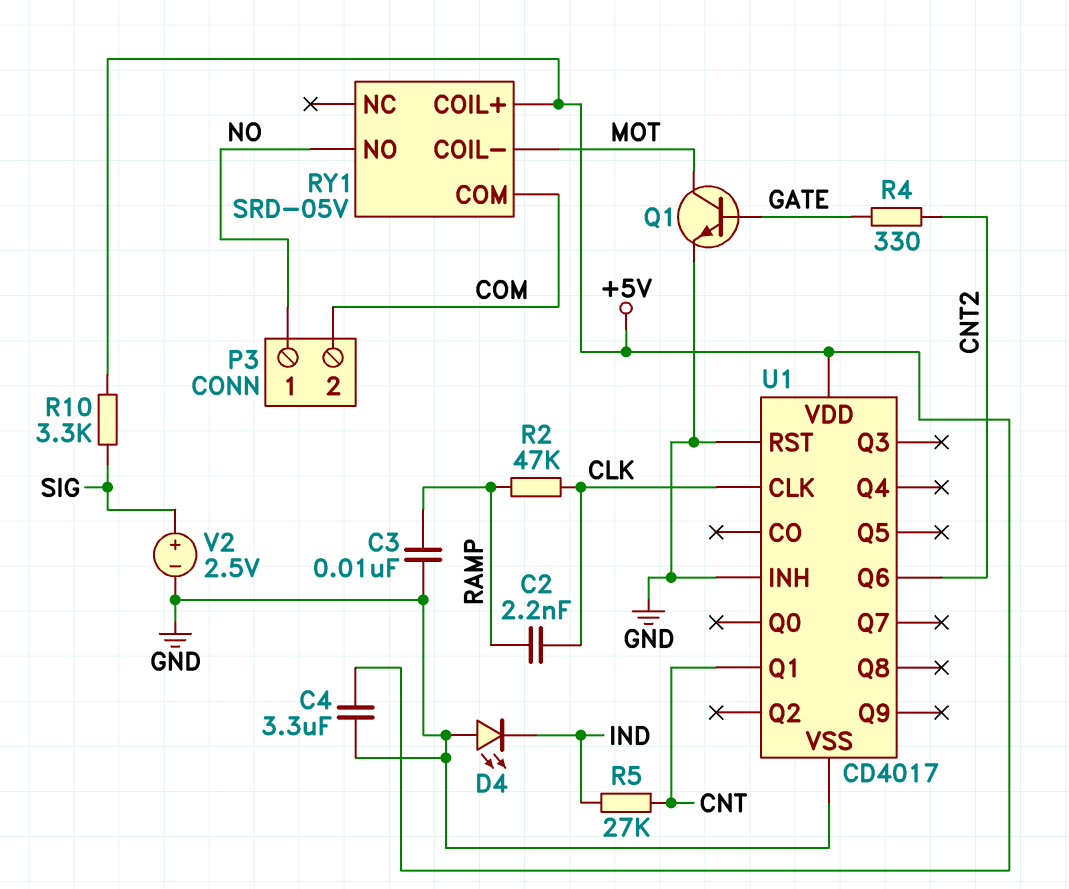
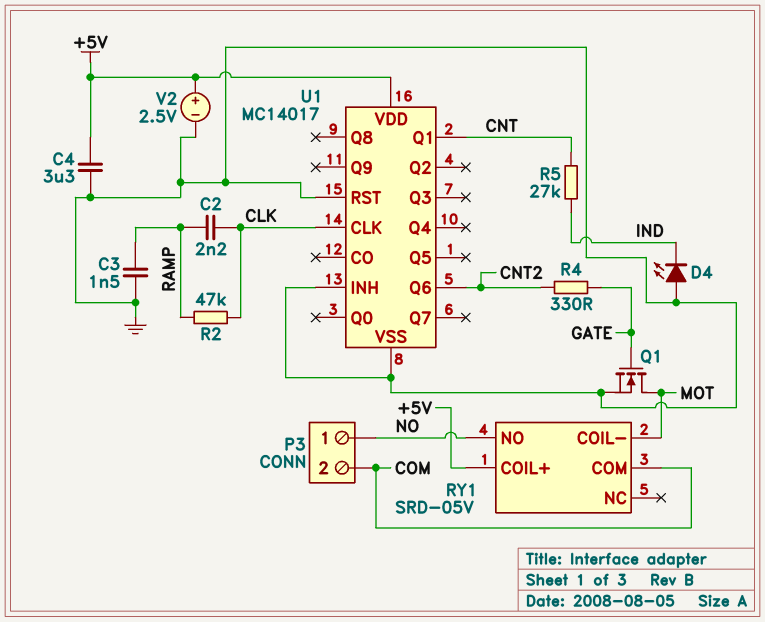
C3: 10nF (GND, RAMP) -> 1.5nF (GND, RAMP)
Q1: NPN (B GATE, C MOT, E GND) -> NMOS (G GATE, D MOT, S GND)
R10: 3.3k (+5V, SIG) -> none
U1: CD4017 -> MC14017
V2: 2.5V (plus SIG, minus GND) -> 2.5V (plus +5V, minus GND)

